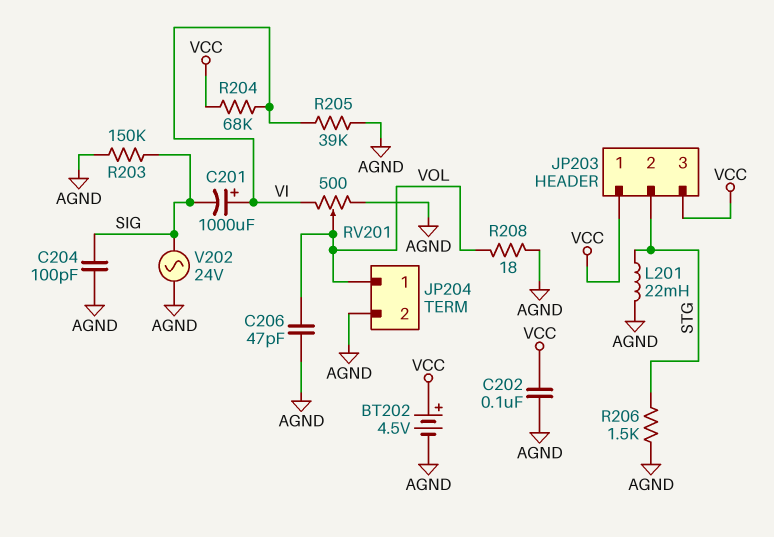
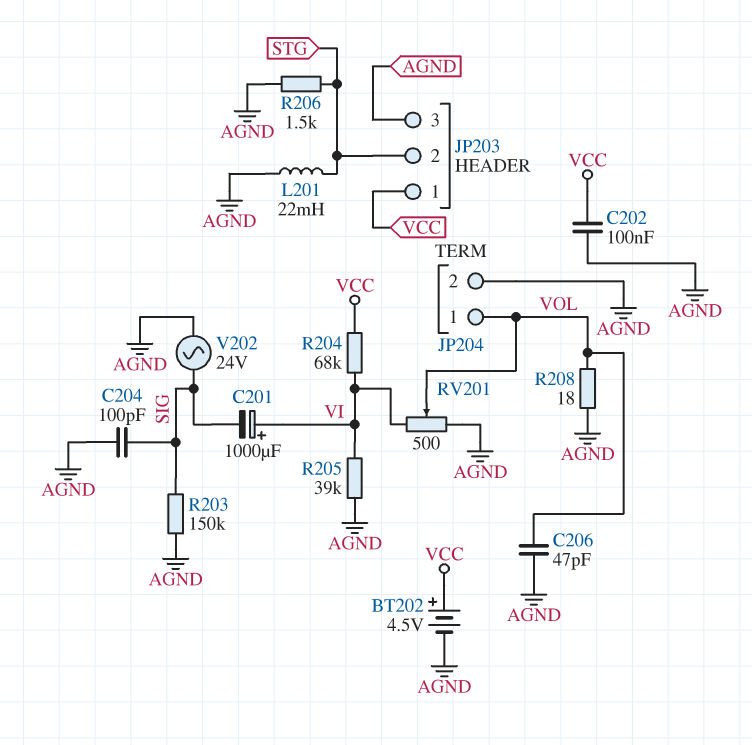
JP203 pin 3: VCC -> AGND

